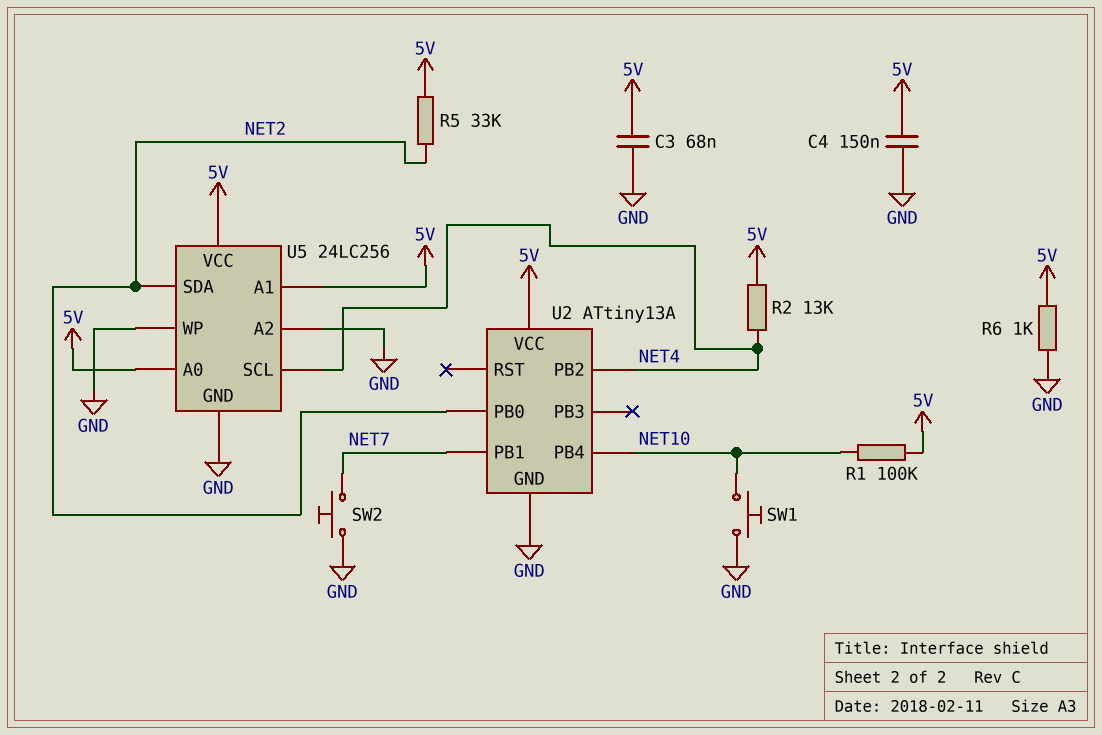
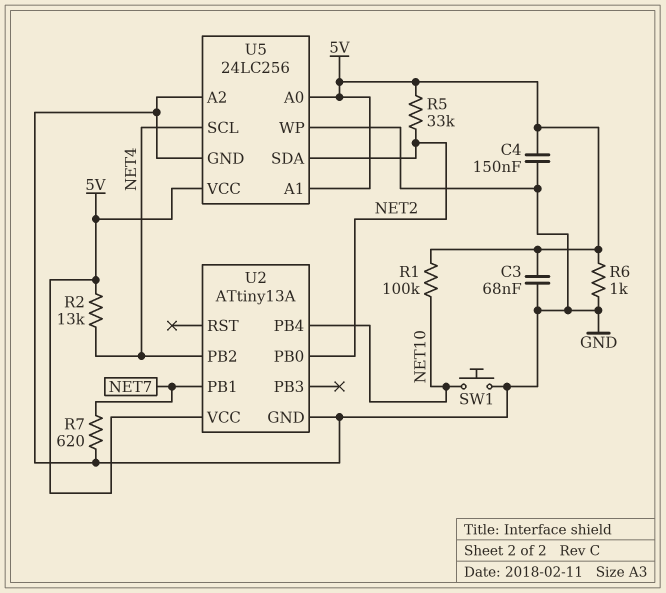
R7: none -> 620 (GND, NET7)
SW2: button (GND, NET7) -> none

